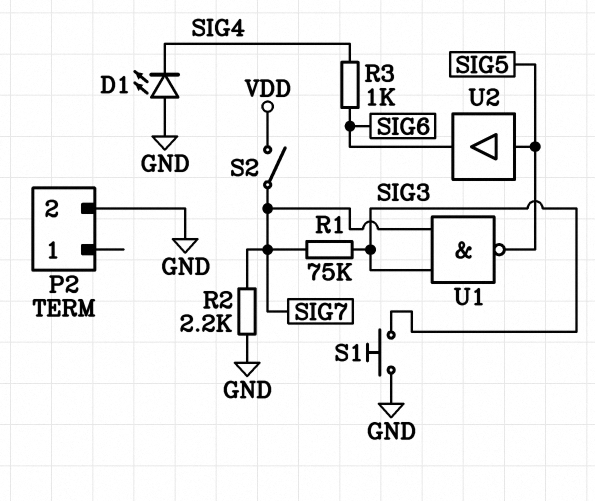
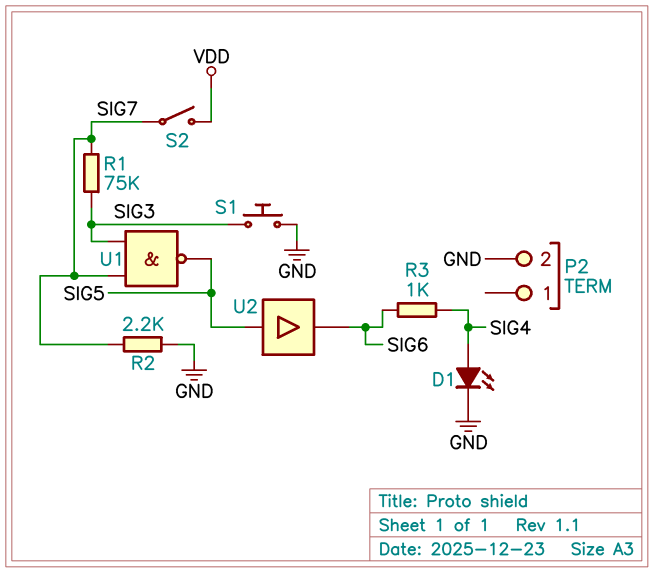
D1: LED (A GND, K SIG4) -> LED (A SIG4, K GND)

